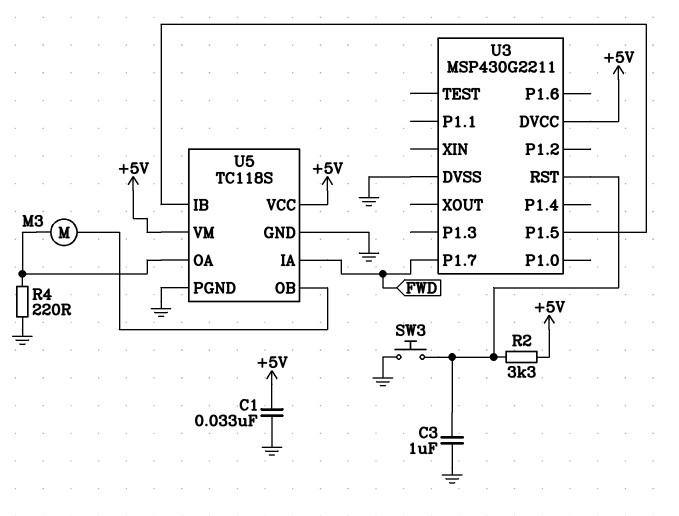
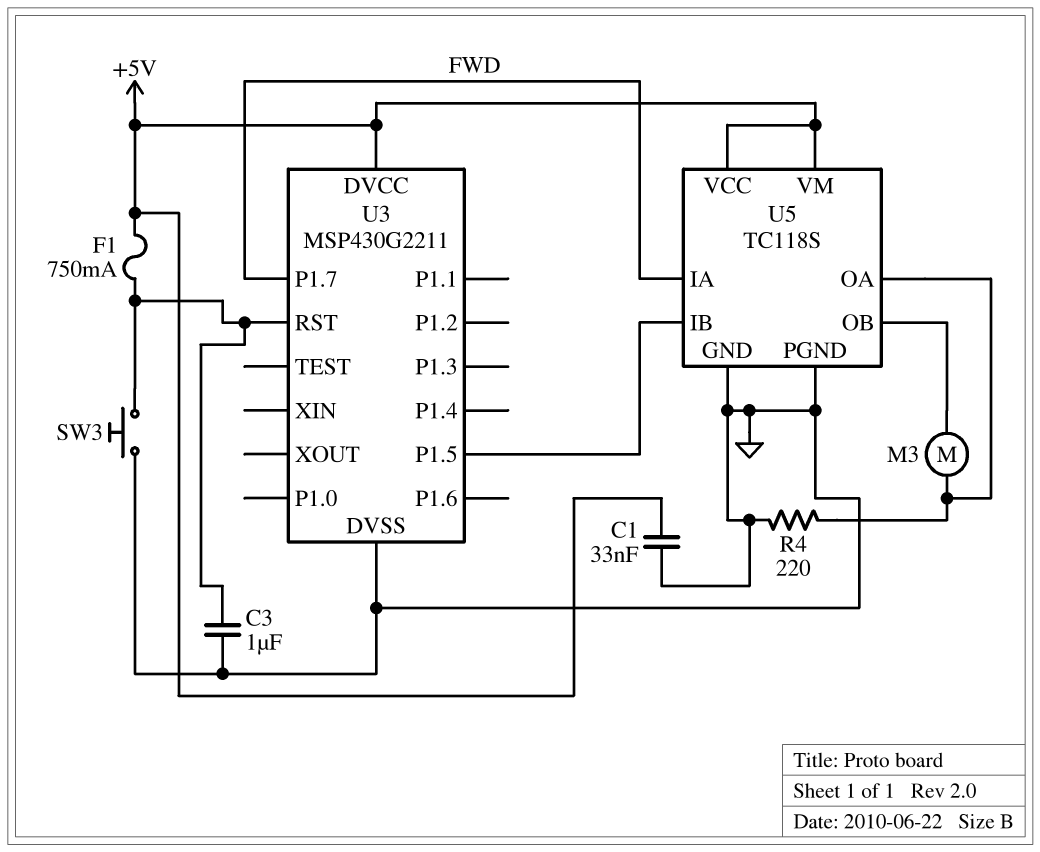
F1: none -> 750mA (+5V, U3/RST)
R2: 3.3k (+5V, U3/RST) -> none

